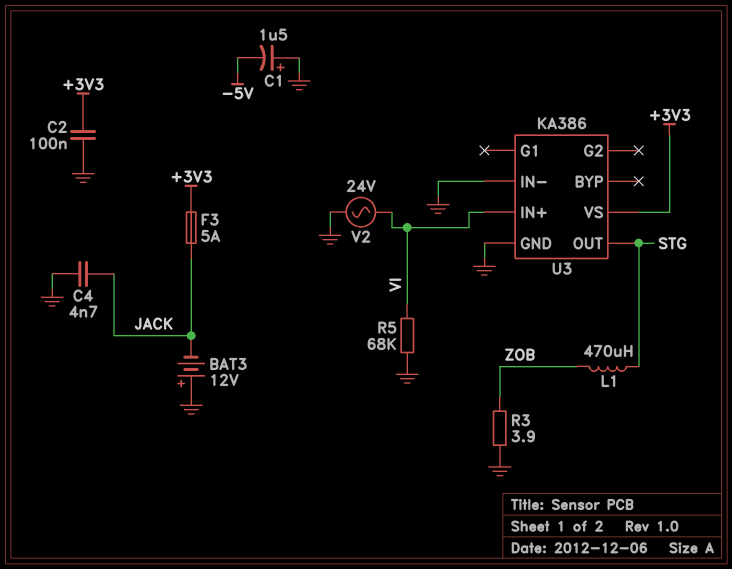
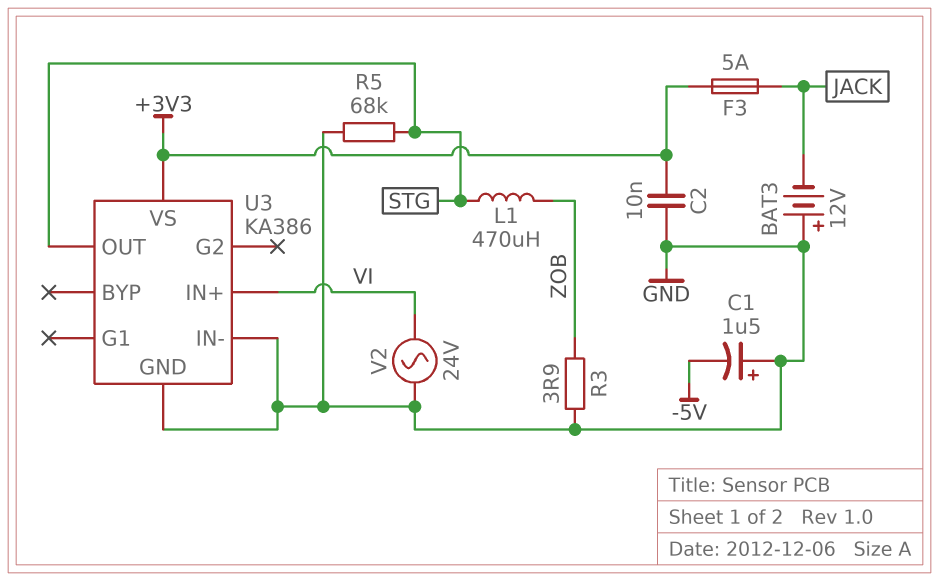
C2: 100nF (+3V3, GND) -> 10nF (+3V3, GND)
C4: 4.7nF (GND, JACK) -> none
R5: 68k (GND, VI) -> 68k (GND, STG)

